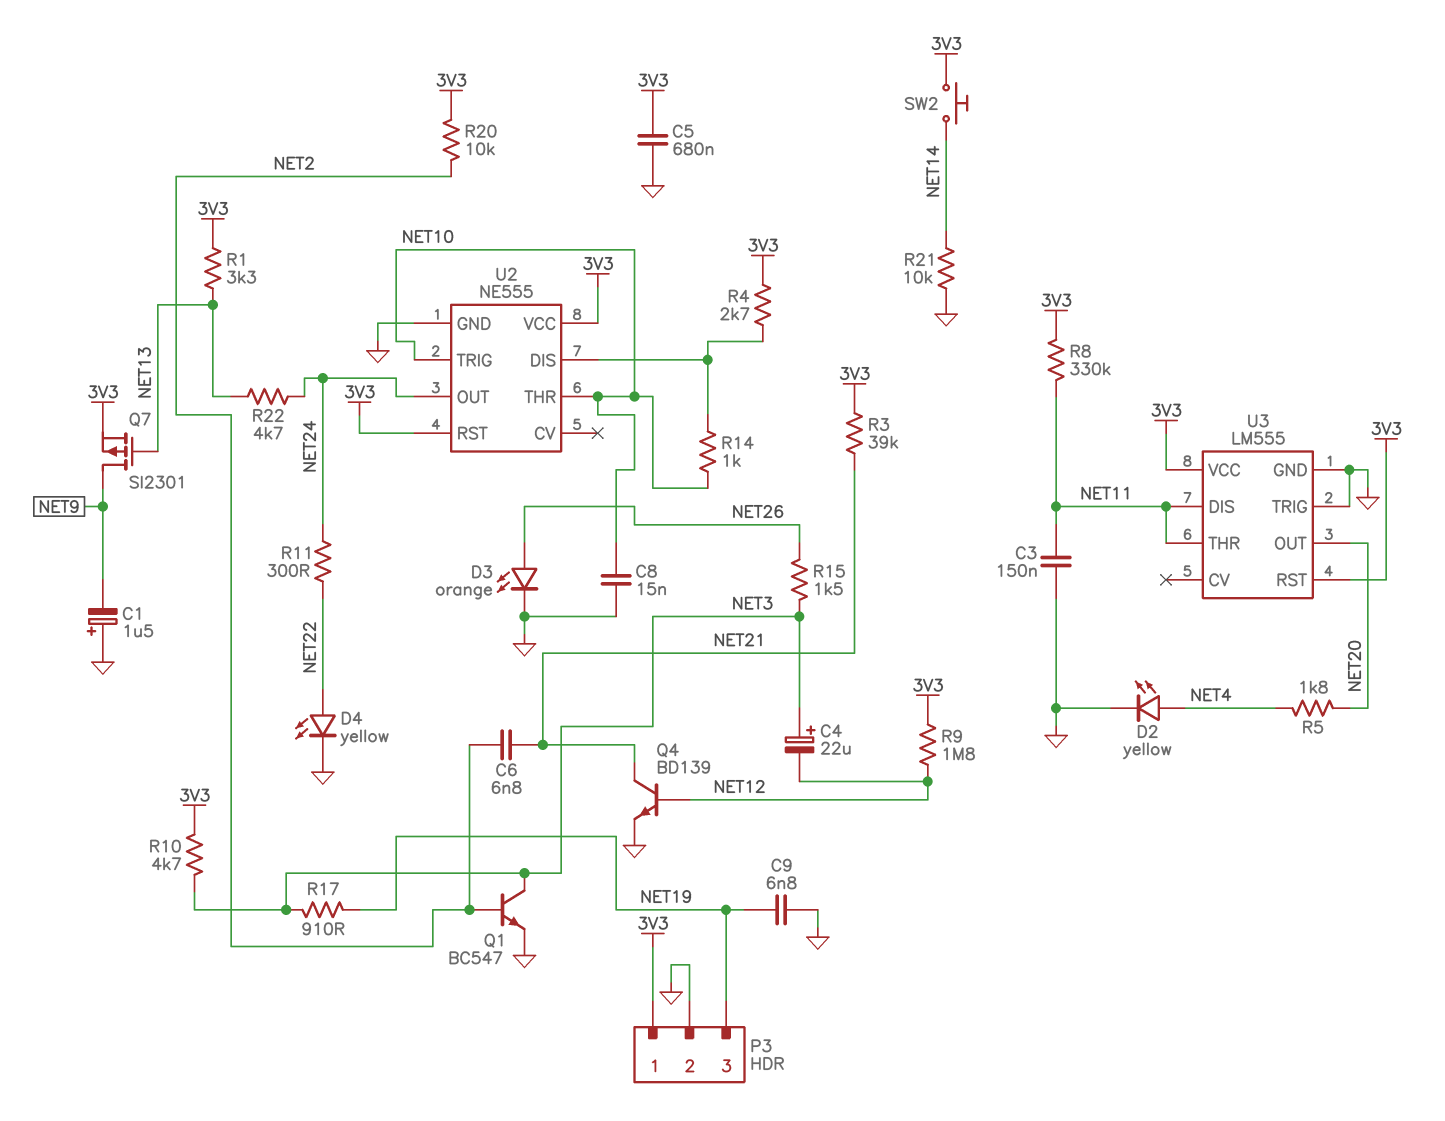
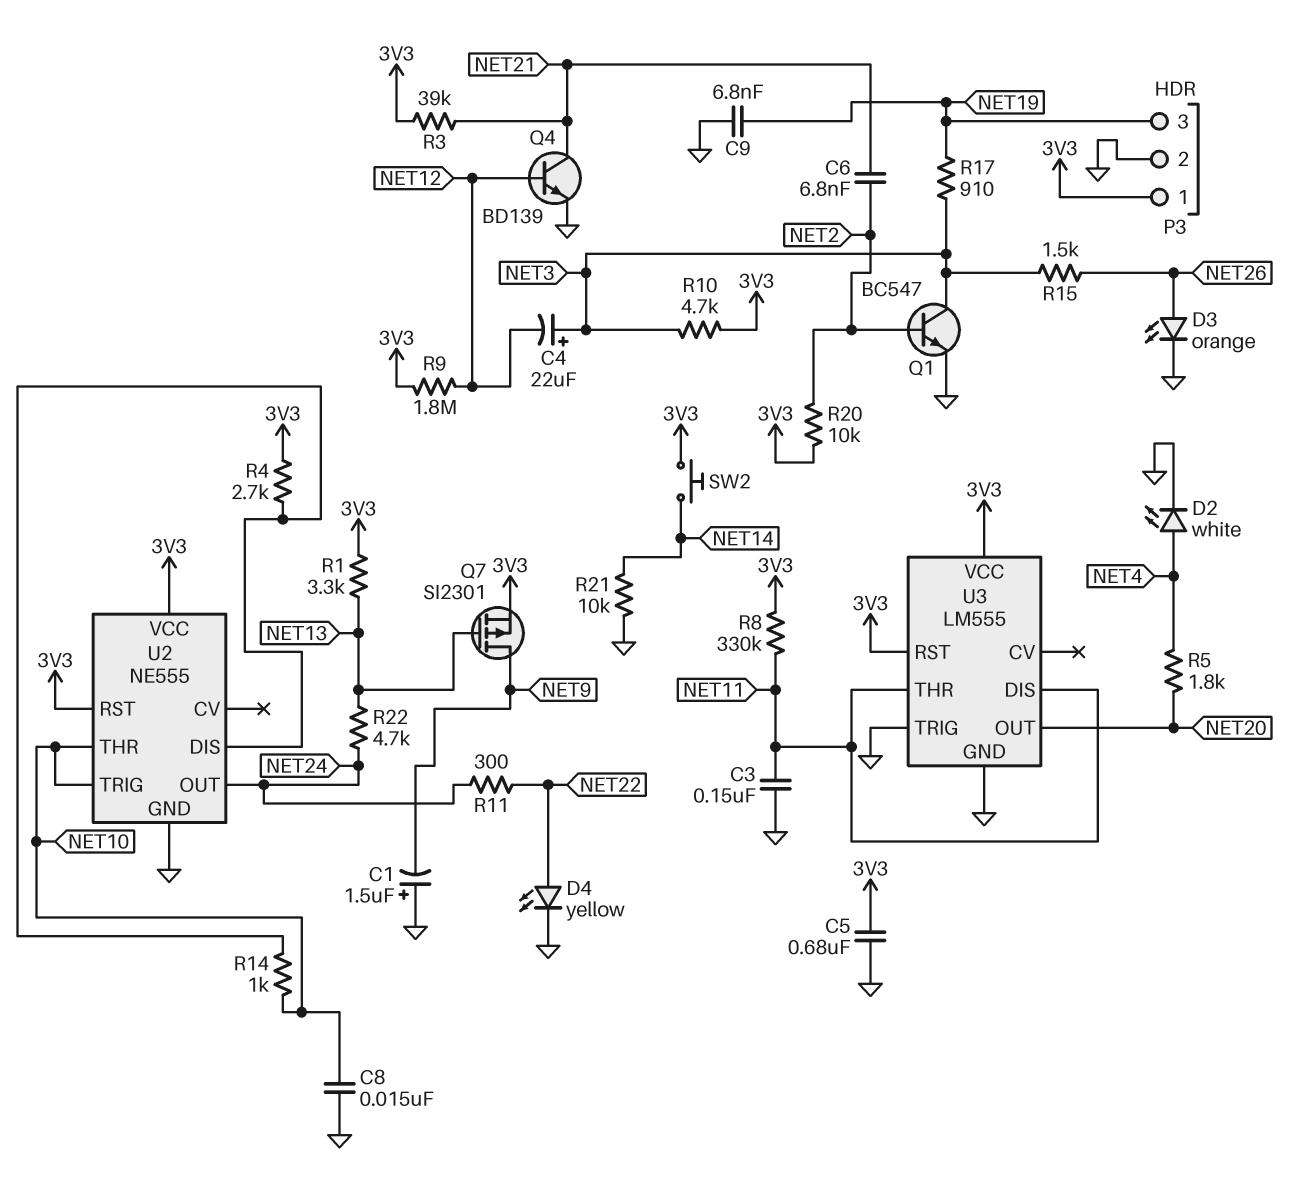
D2: LED yellow (A NET4, K GND) -> LED white (A NET4, K GND)

